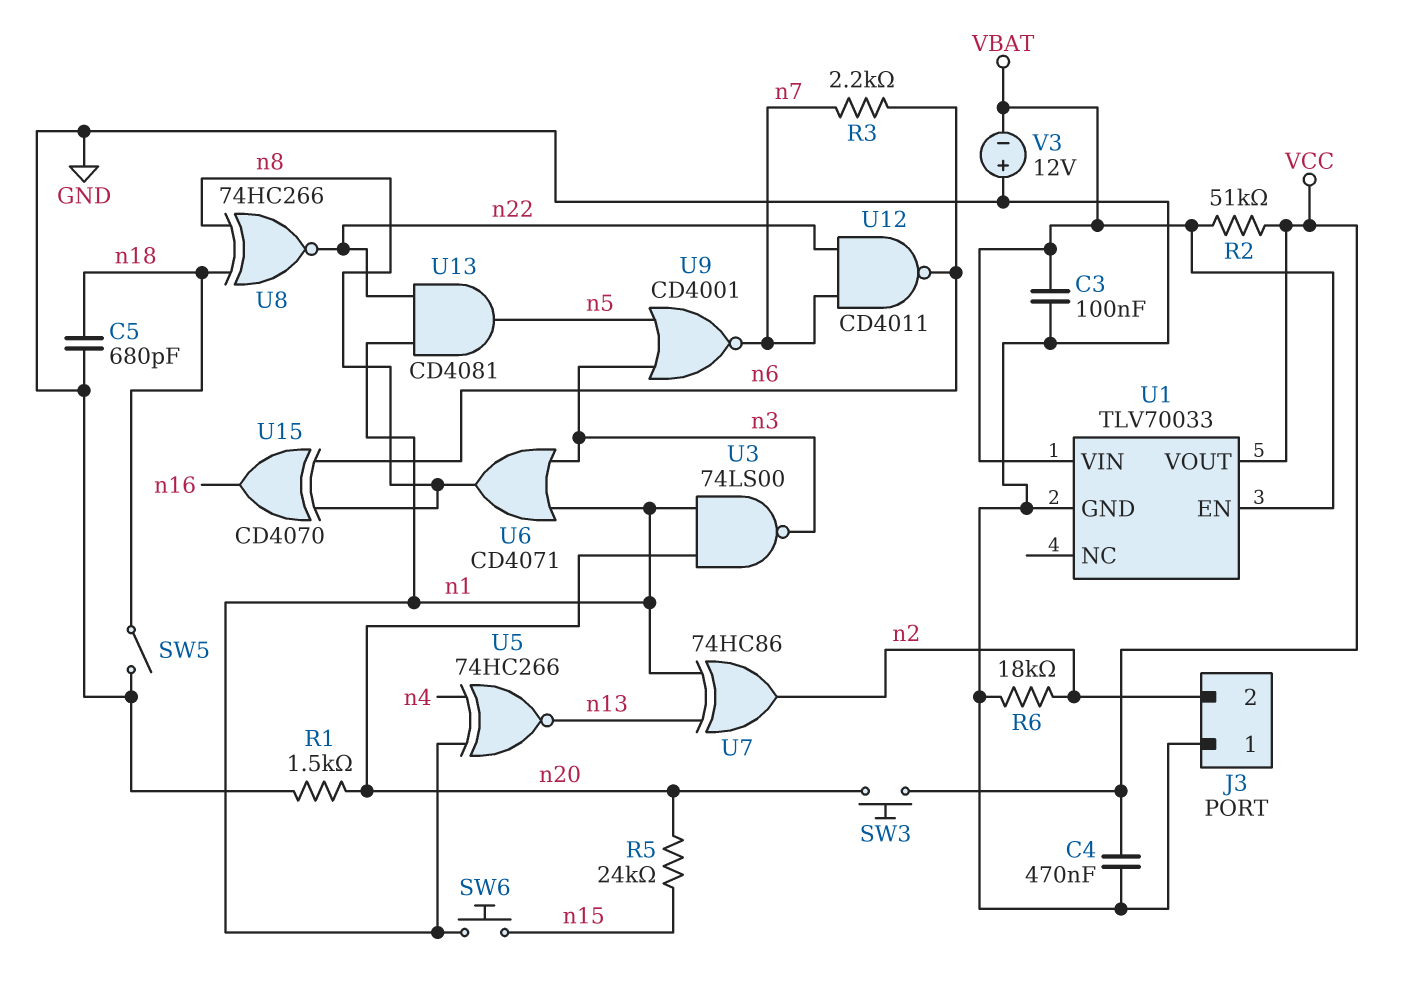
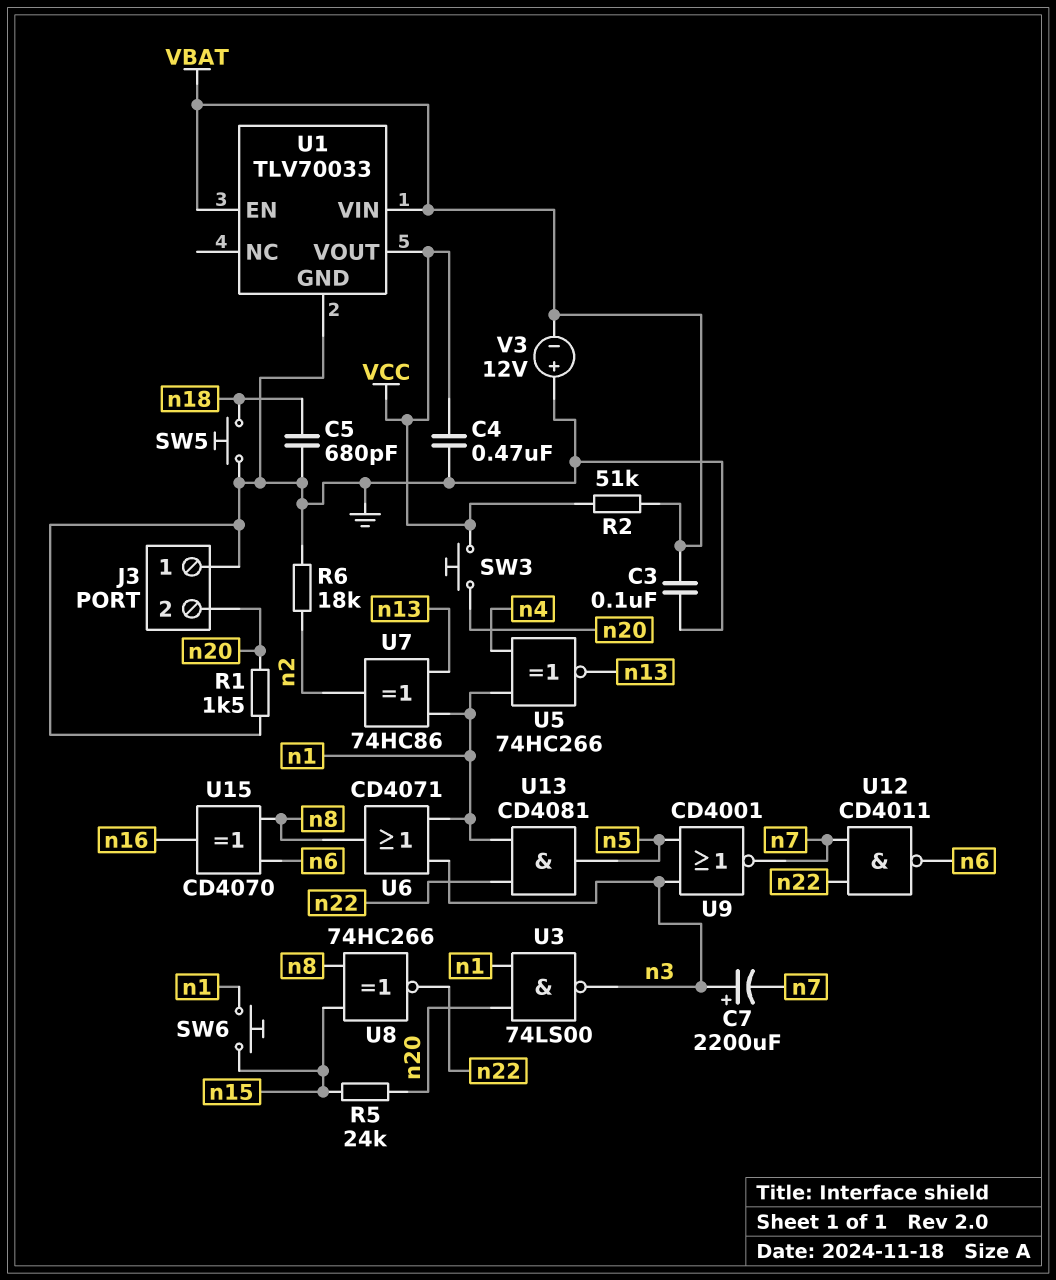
C7: none -> 2200uF (plus n3, minus n7)
J3 pin 2: n2 -> n20
R3: 2.2k (n6, n7) -> none
SW5: switch (GND, n18) -> button (GND, n18)
U8: XNOR 74HC266 (in n8, in n18, out n22) -> XNOR 74HC266 (in n8, in n15, out n22)

